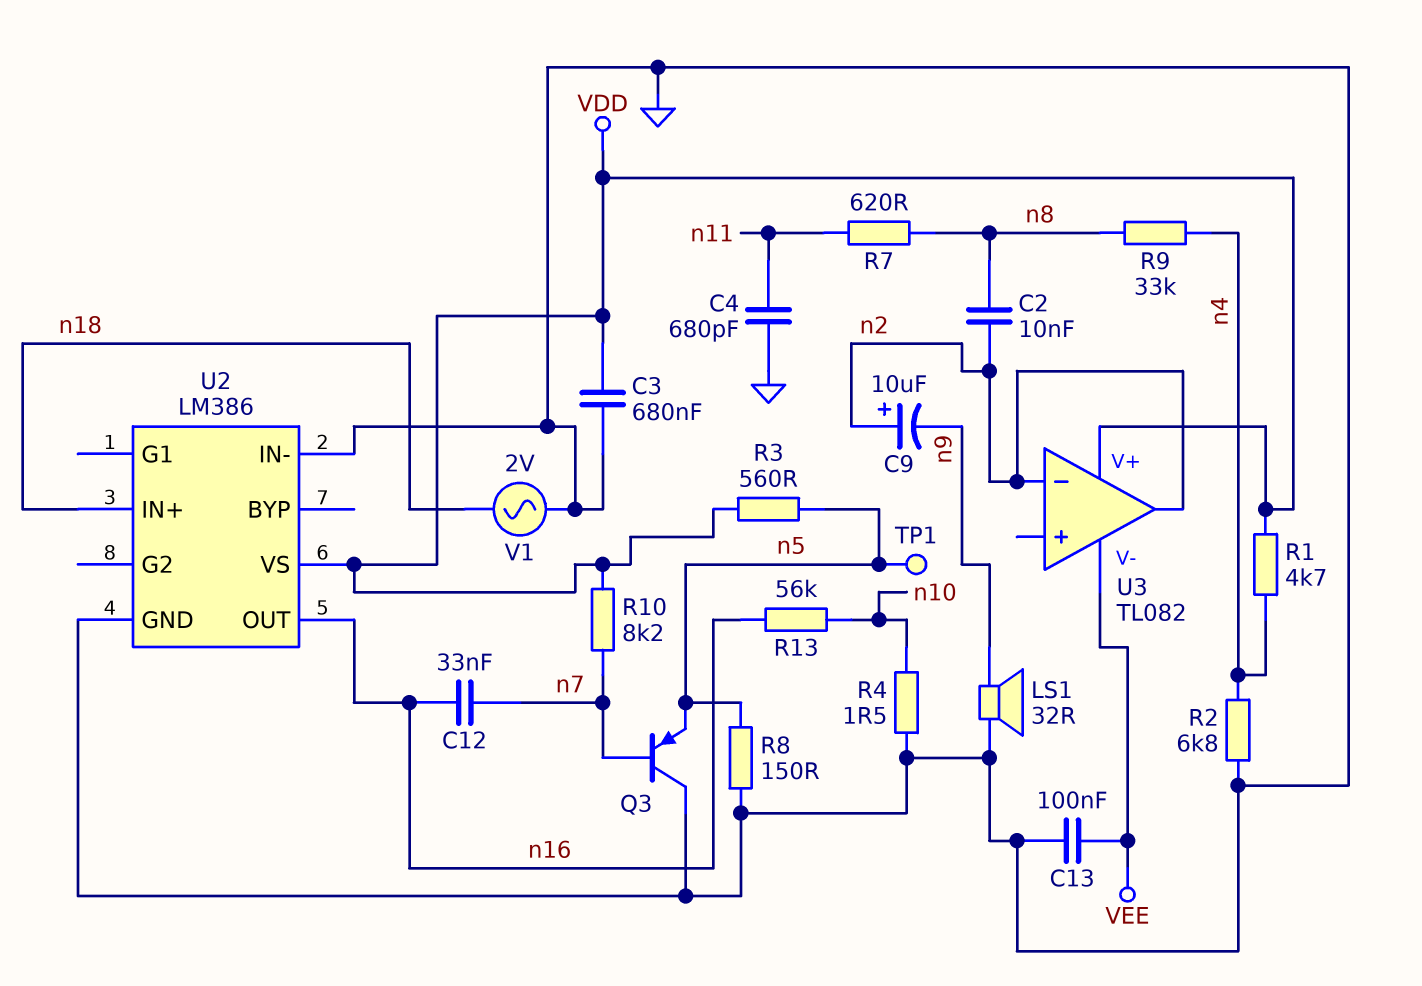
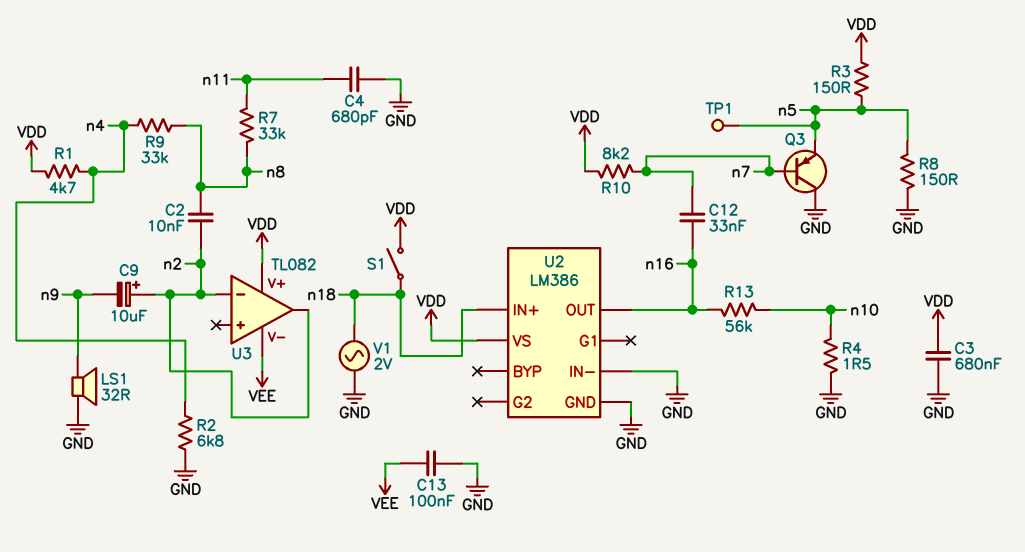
R3: 560 (VDD, n5) -> 150 (VDD, n5)
R7: 620 (n8, n11) -> 33k (n8, n11)
S1: none -> switch (VDD, n18)

